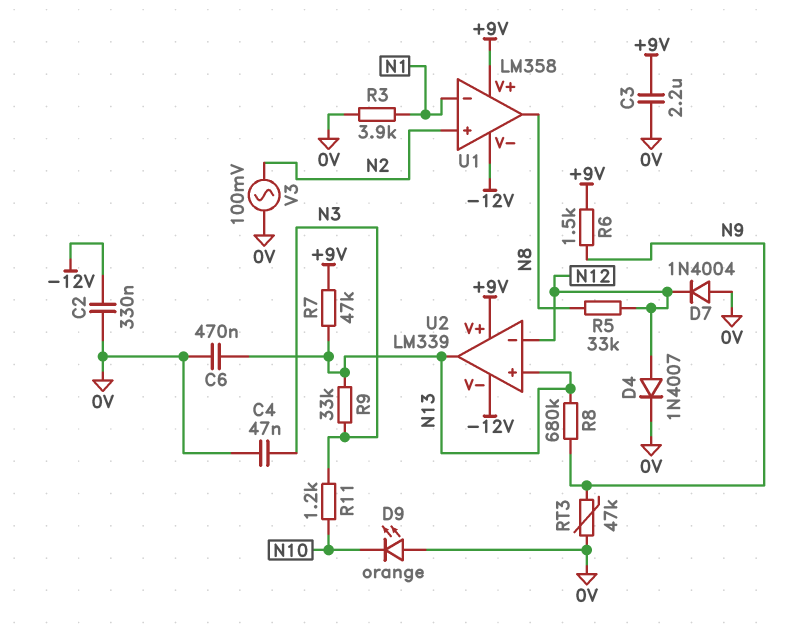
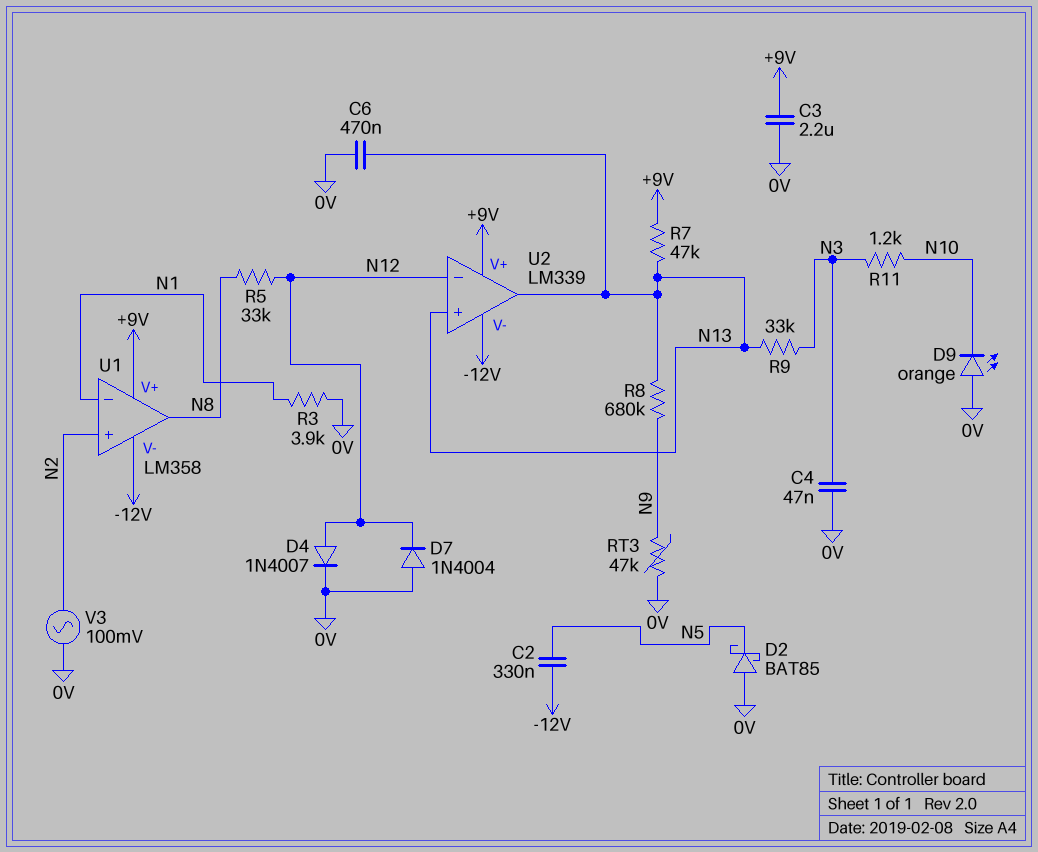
C2: 330nF (-12V, 0V) -> 330nF (-12V, N5)
D2: none -> schottky BAT85 (A 0V, K N5)
R6: 1.5k (+9V, N9) -> none

